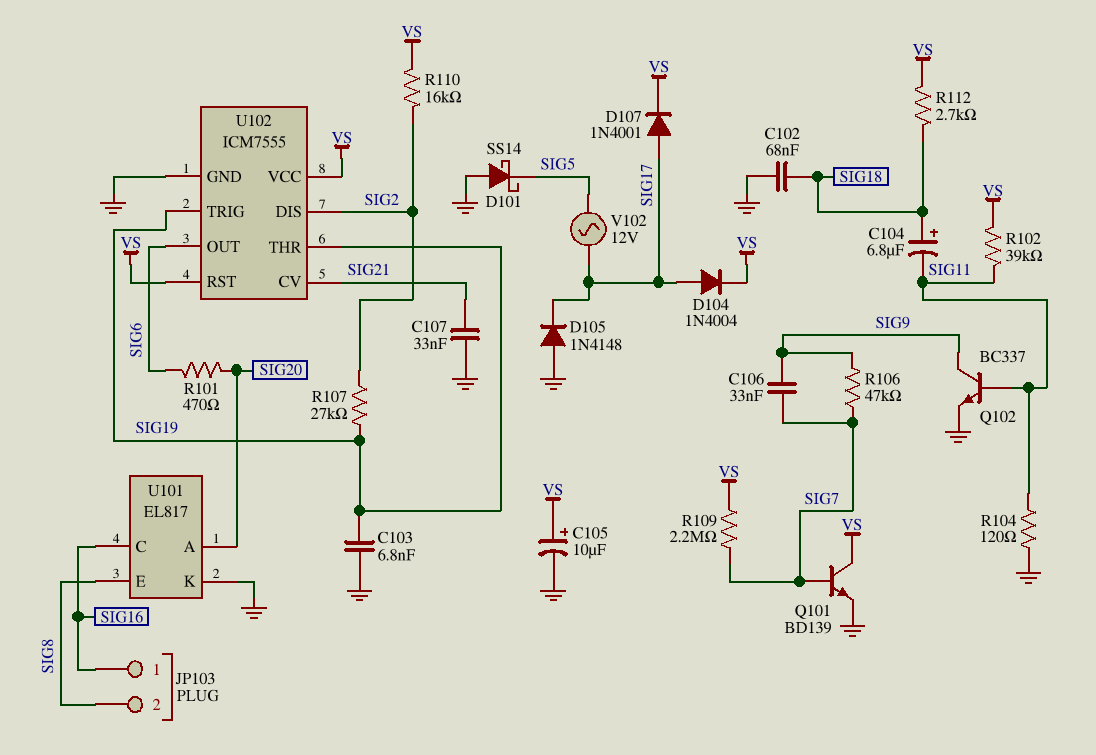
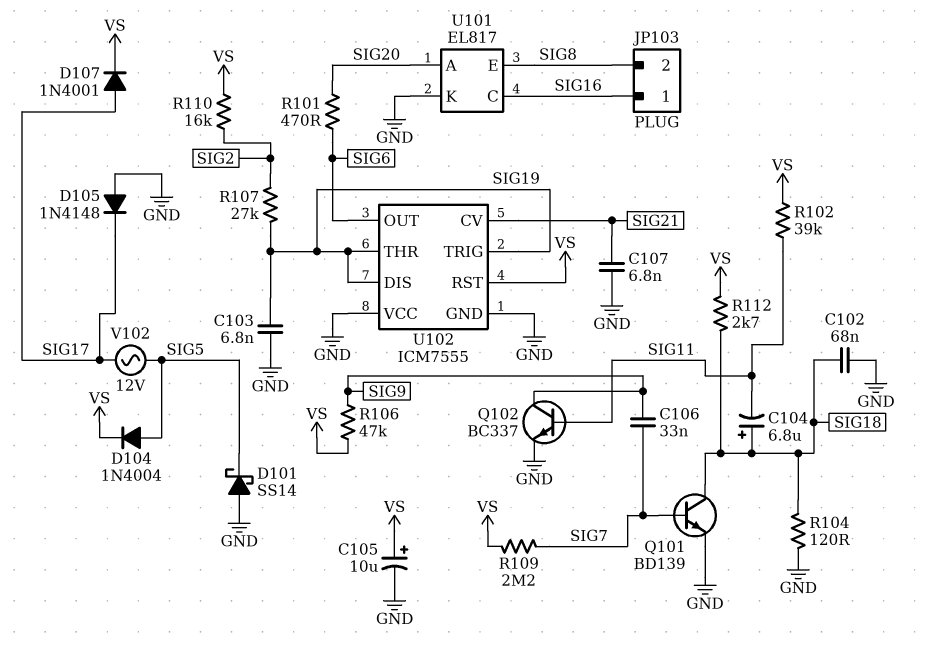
C107: 33nF (GND, SIG21) -> 6.8nF (GND, SIG21)
D104: diode 1N4004 (A SIG17, K VS) -> diode 1N4004 (A SIG5, K VS)
Q101: NPN BD139 (B SIG7, C VS, E GND) -> NPN BD139 (B SIG7, C SIG18, E GND)
R104: 120 (GND, SIG11) -> 120 (GND, SIG18)
R106: 47k (SIG7, SIG9) -> 47k (SIG9, VS)
U102 pin DIS: SIG2 -> SIG19
U102 pin VCC: VS -> GND

